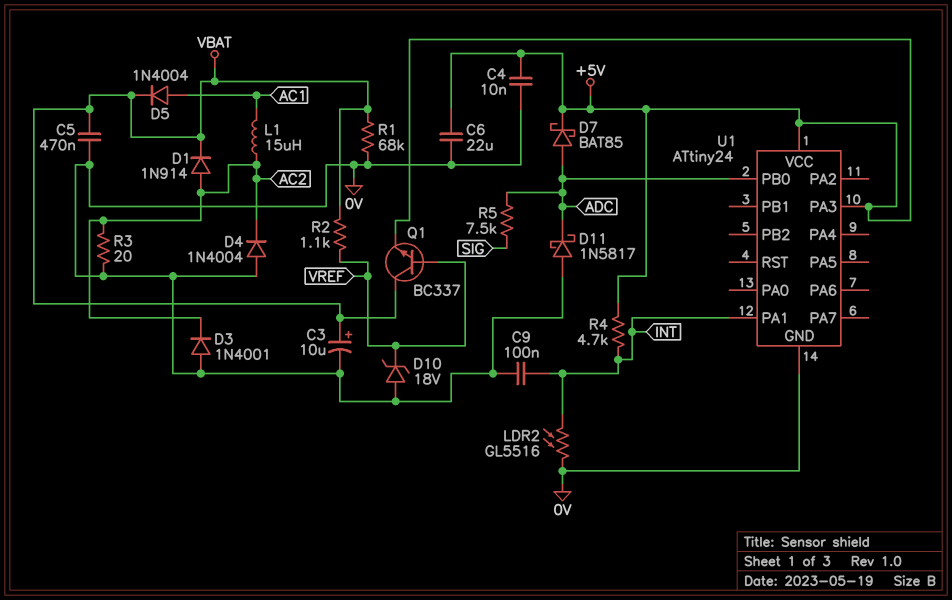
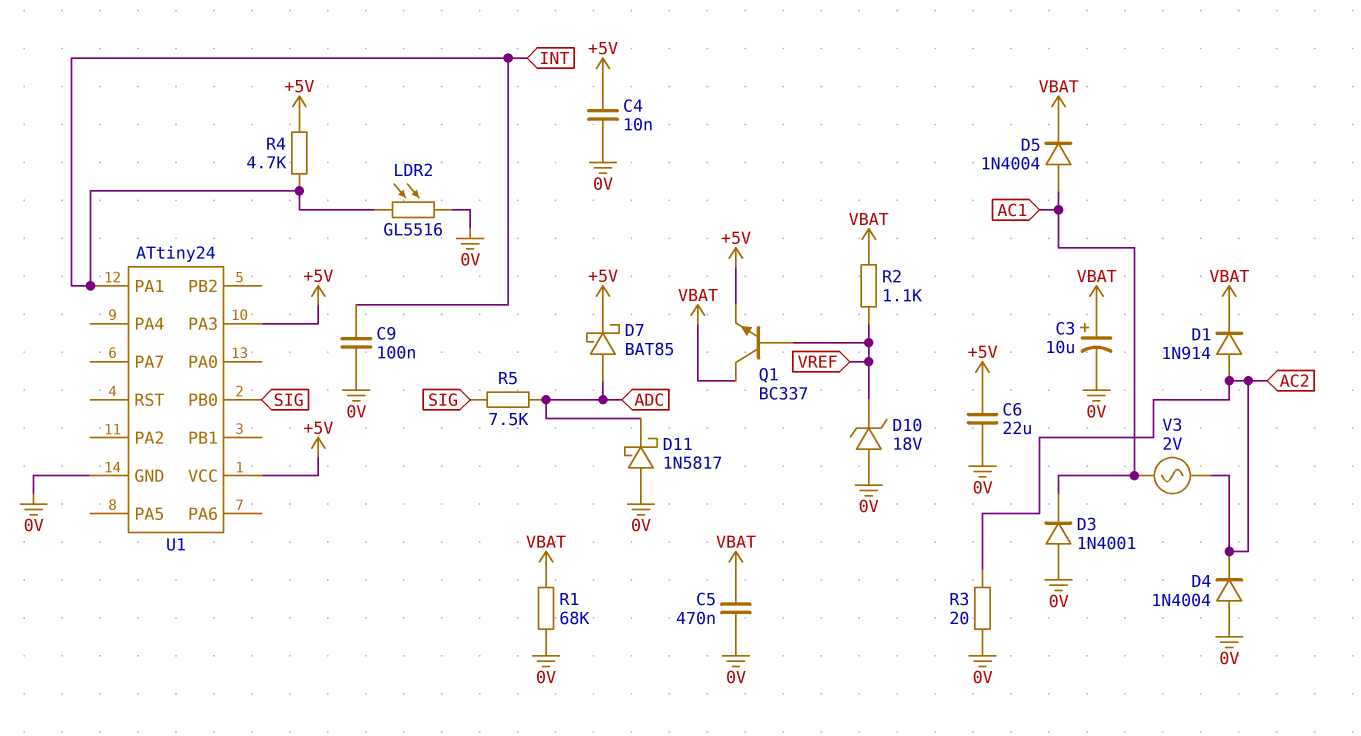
D3: diode 1N4001 (A 0V, K AC2) -> diode 1N4001 (A 0V, K AC1)
L1: 15uH (AC1, AC2) -> none
U1 pin PB0: ADC -> SIG
V3: none -> AC 2V (AC1, AC2)

